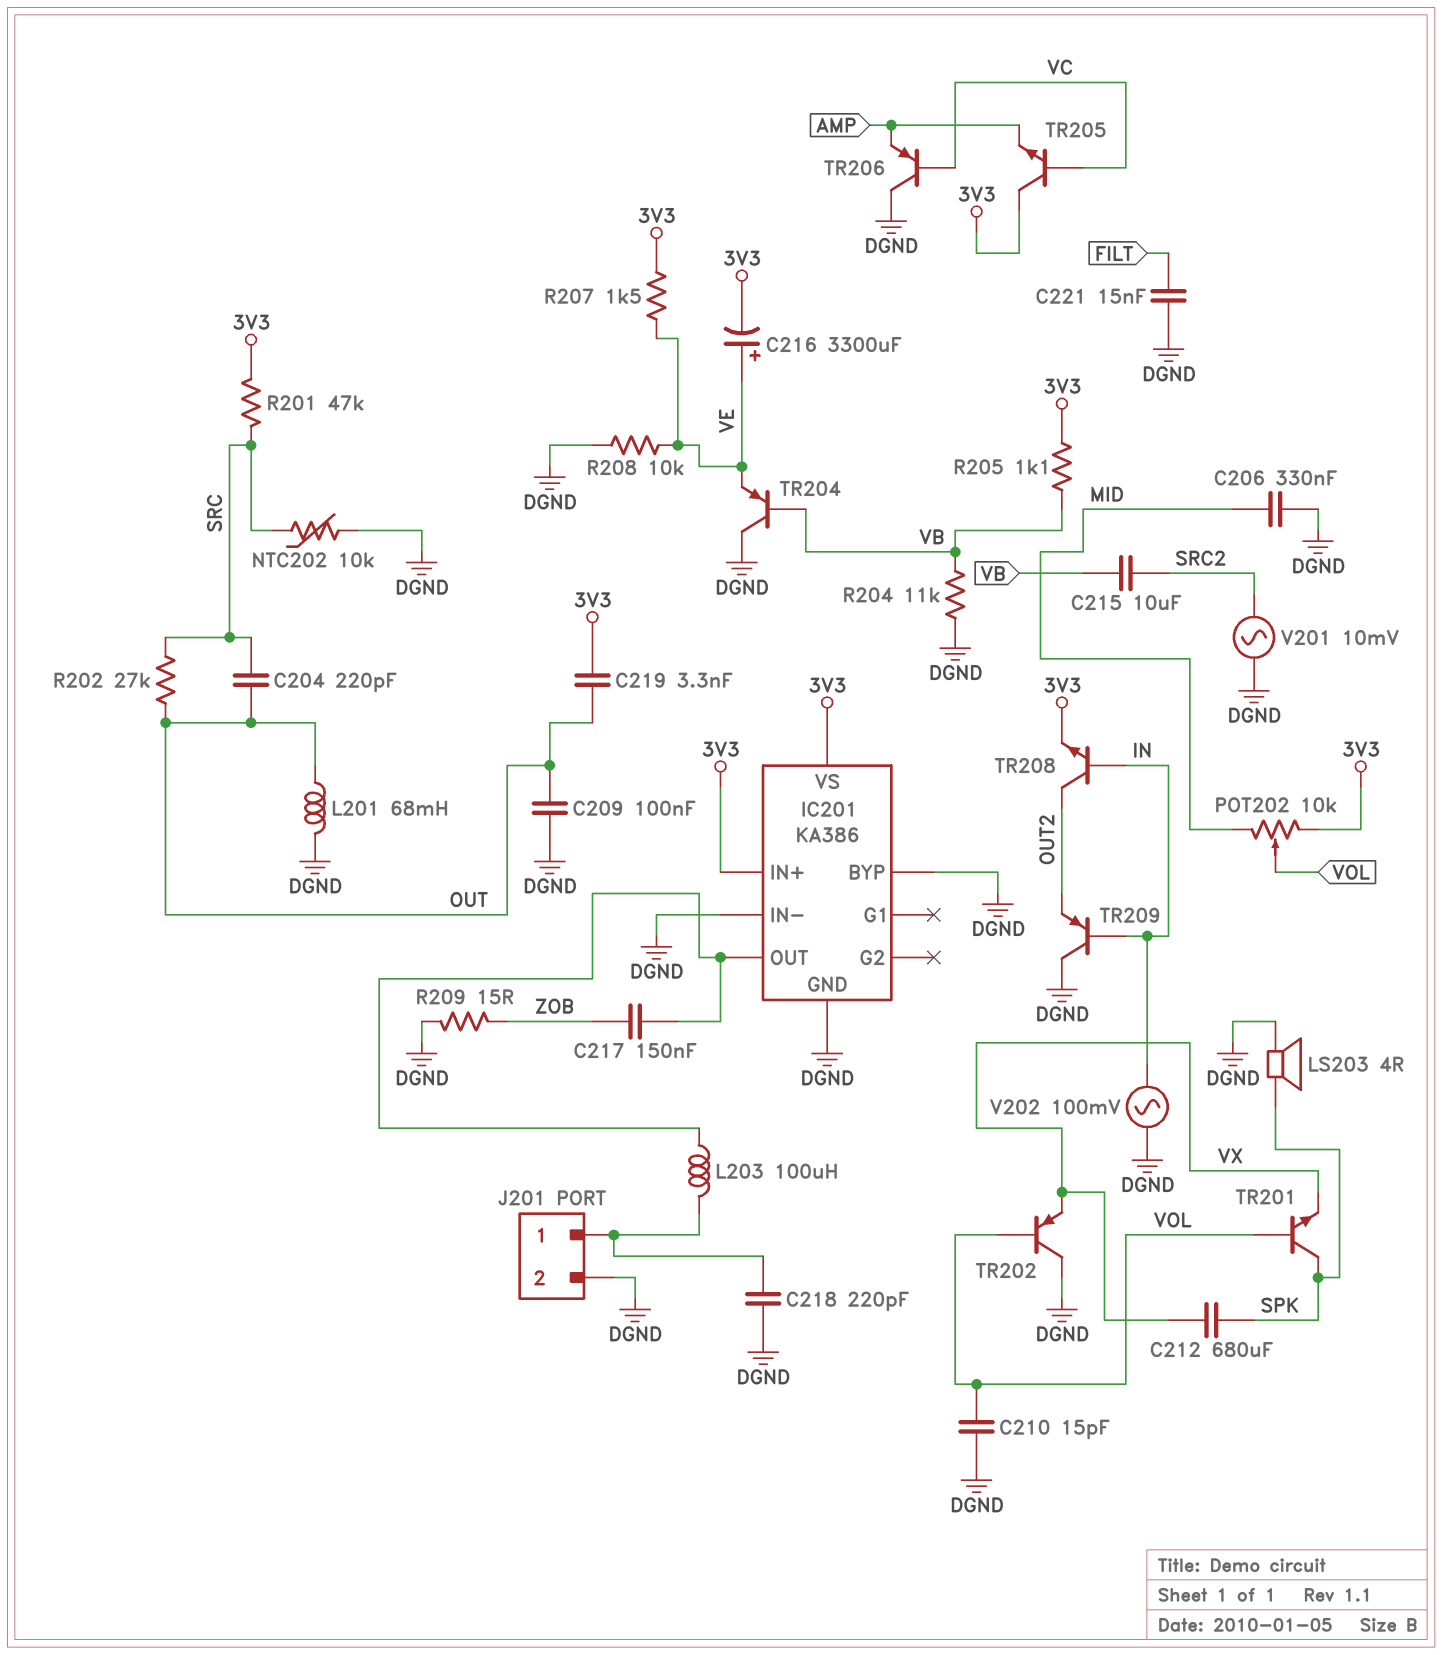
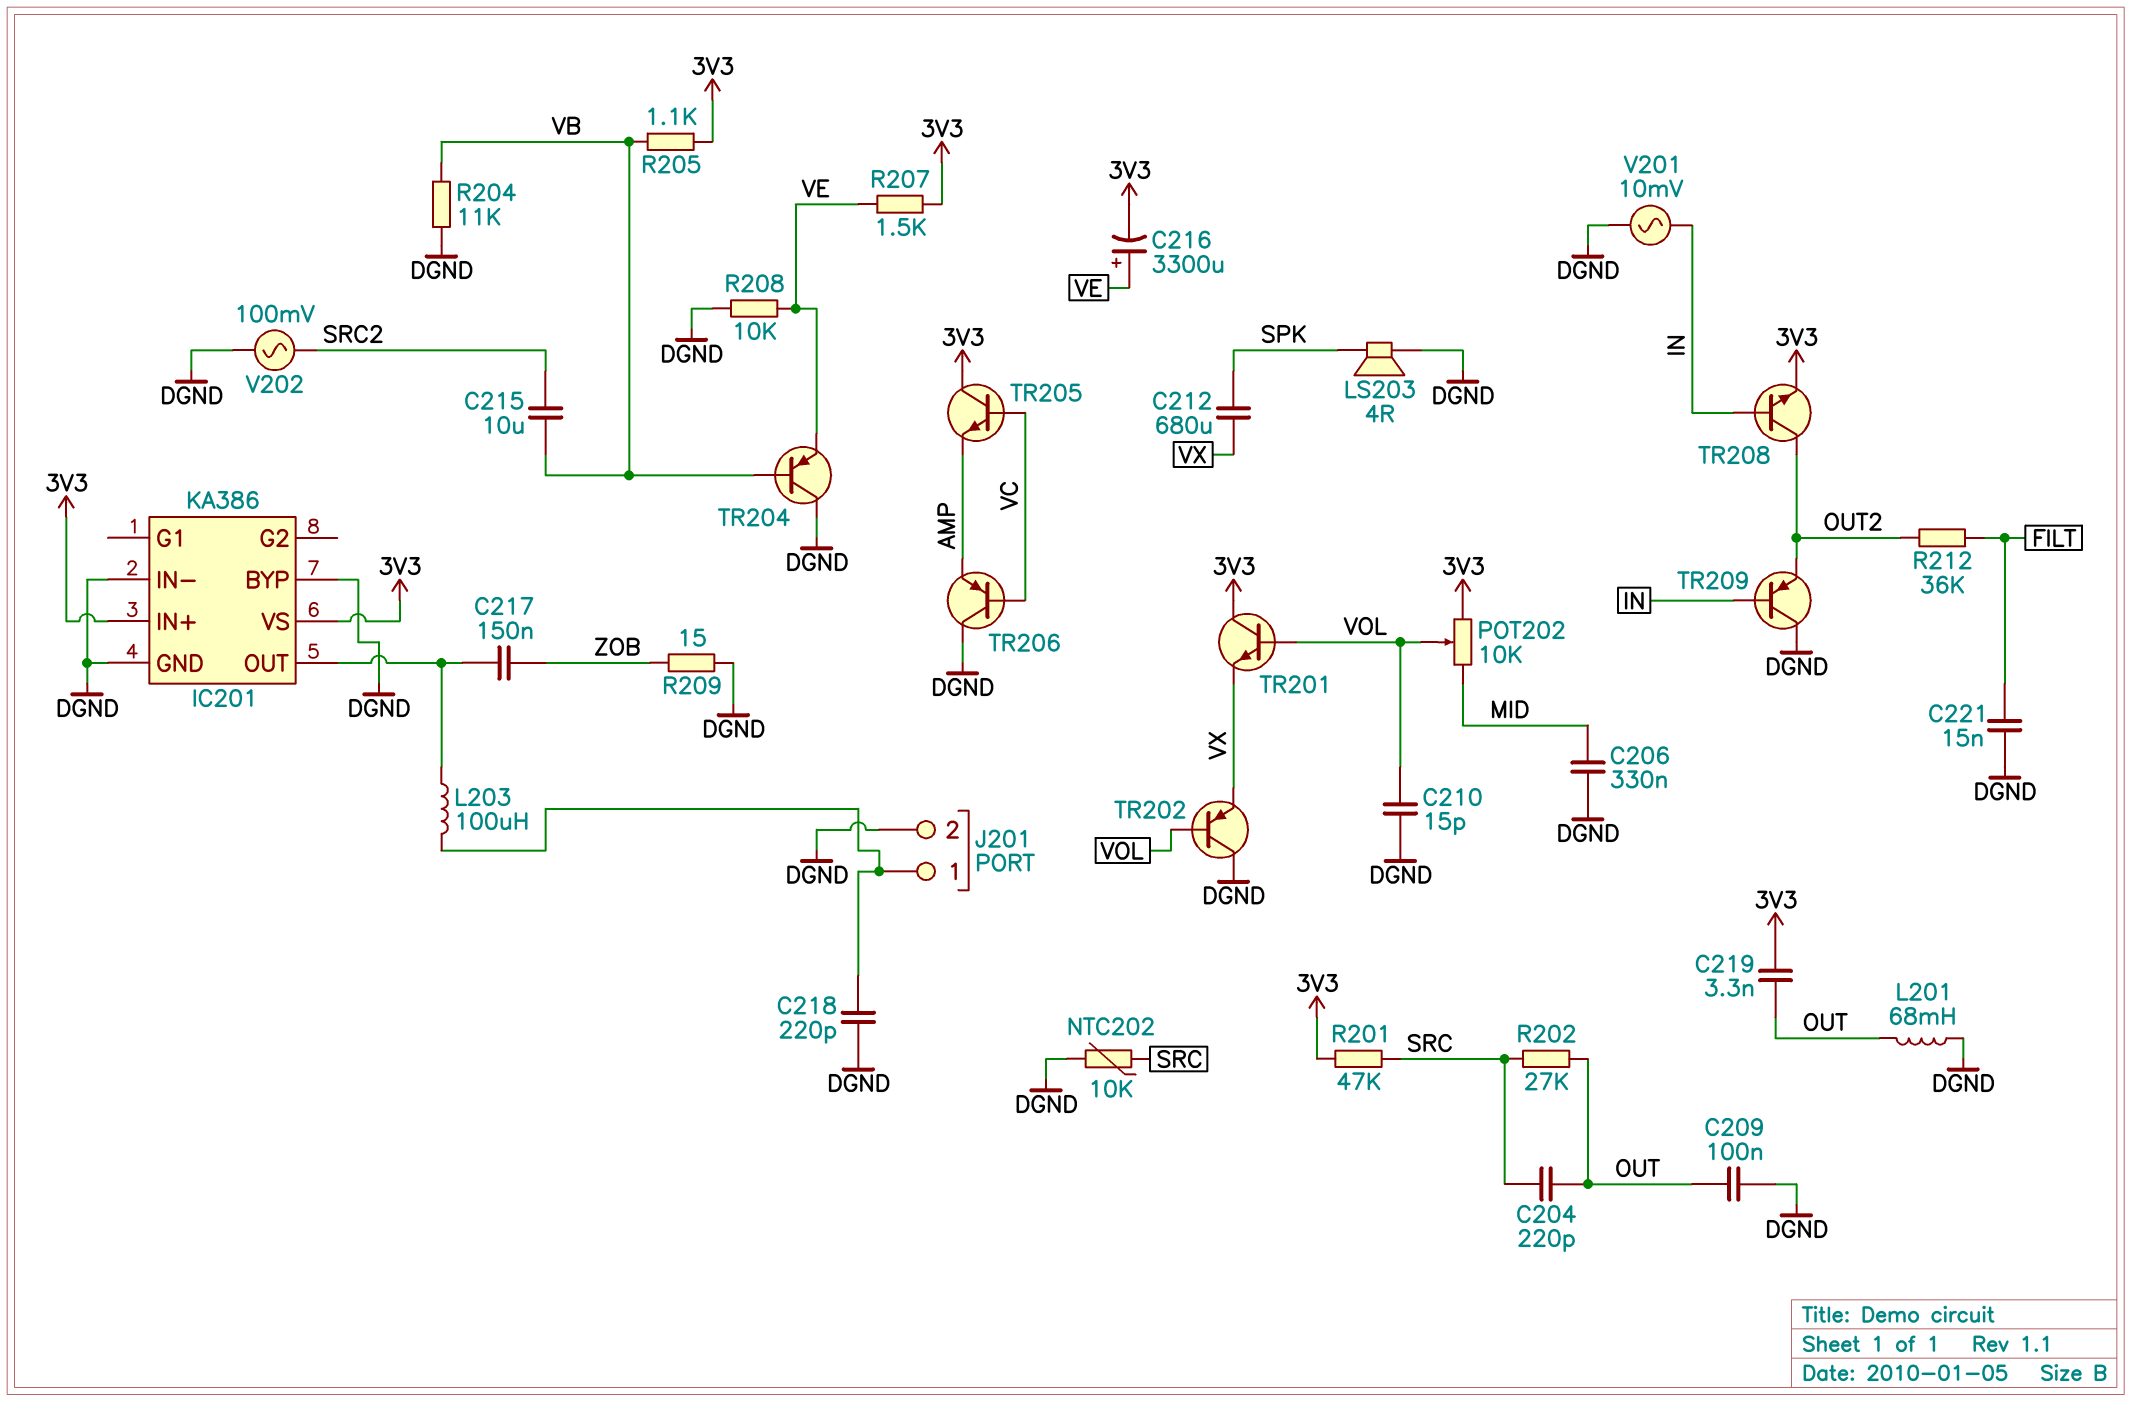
R212: none -> 36k (FILT, OUT2)
TR201: NPN (B VOL, C SPK, E VX) -> NPN (B VOL, C 3V3, E VX)
V201: AC 10mV (DGND, SRC2) -> AC 10mV (DGND, IN)
V202: AC 100mV (DGND, IN) -> AC 100mV (DGND, SRC2)

